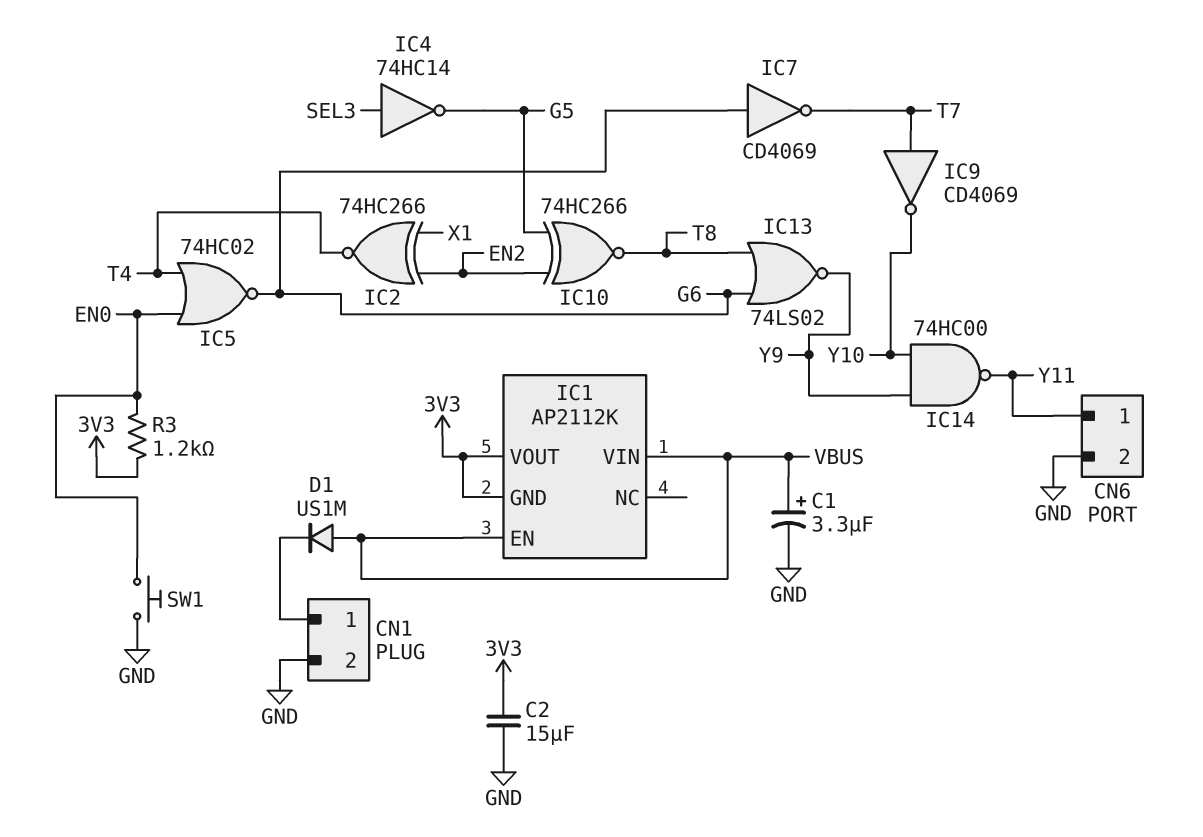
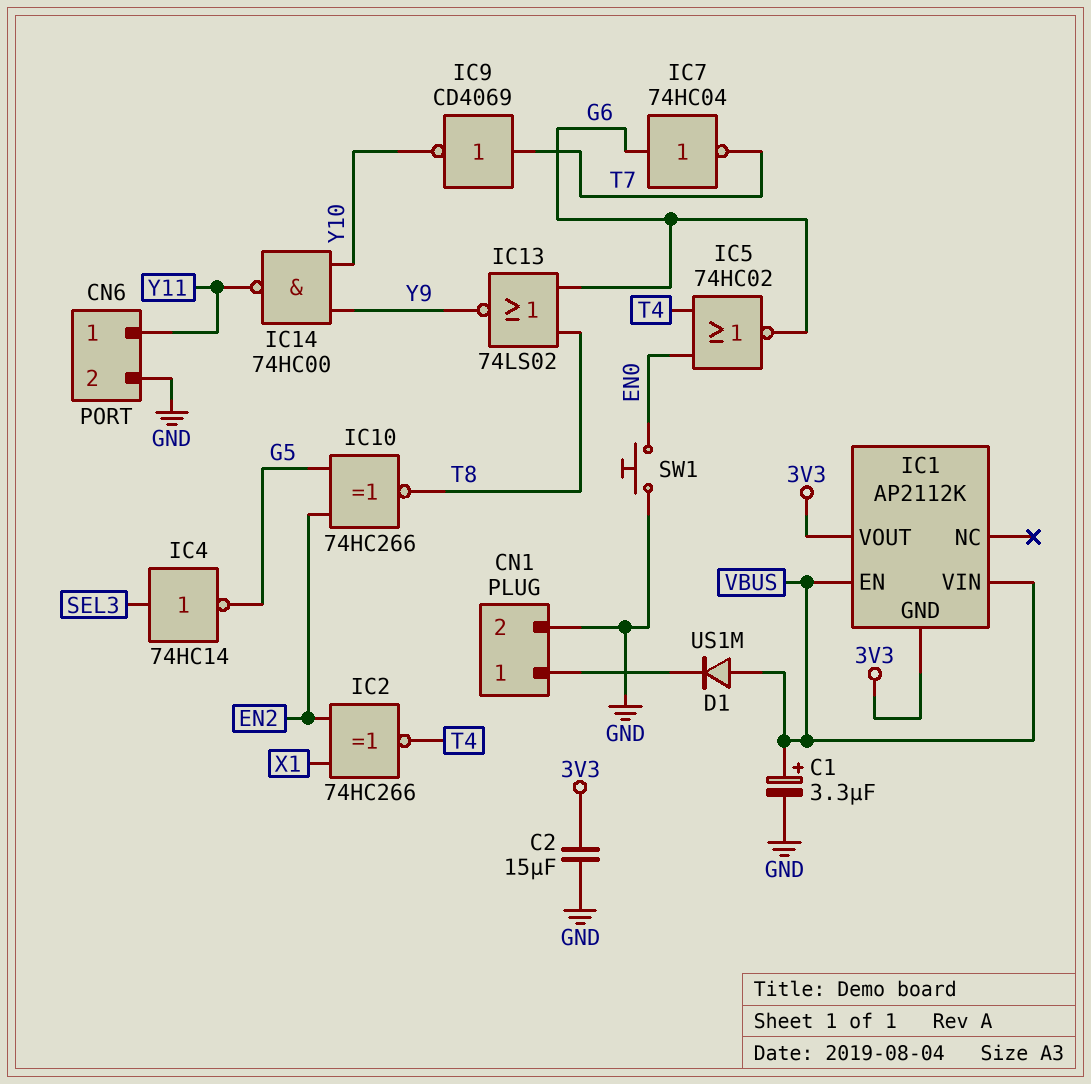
IC7: NOT CD4069 (in G6, out T7) -> NOT 74HC04 (in G6, out T7)
R3: 1.2k (3V3, EN0) -> none

